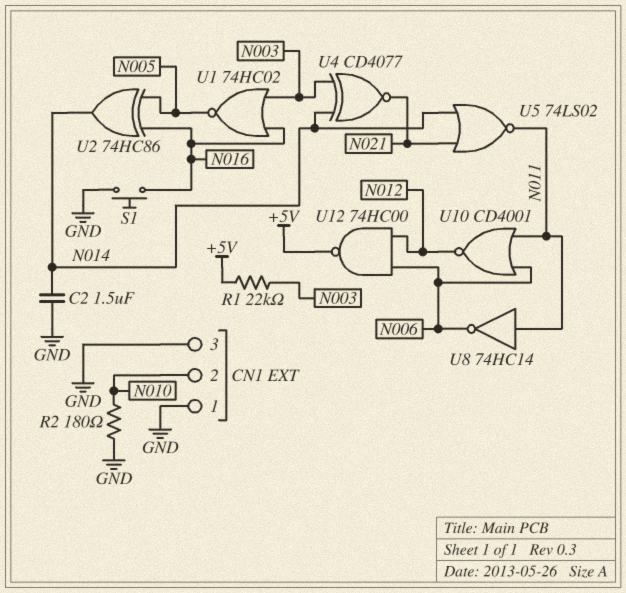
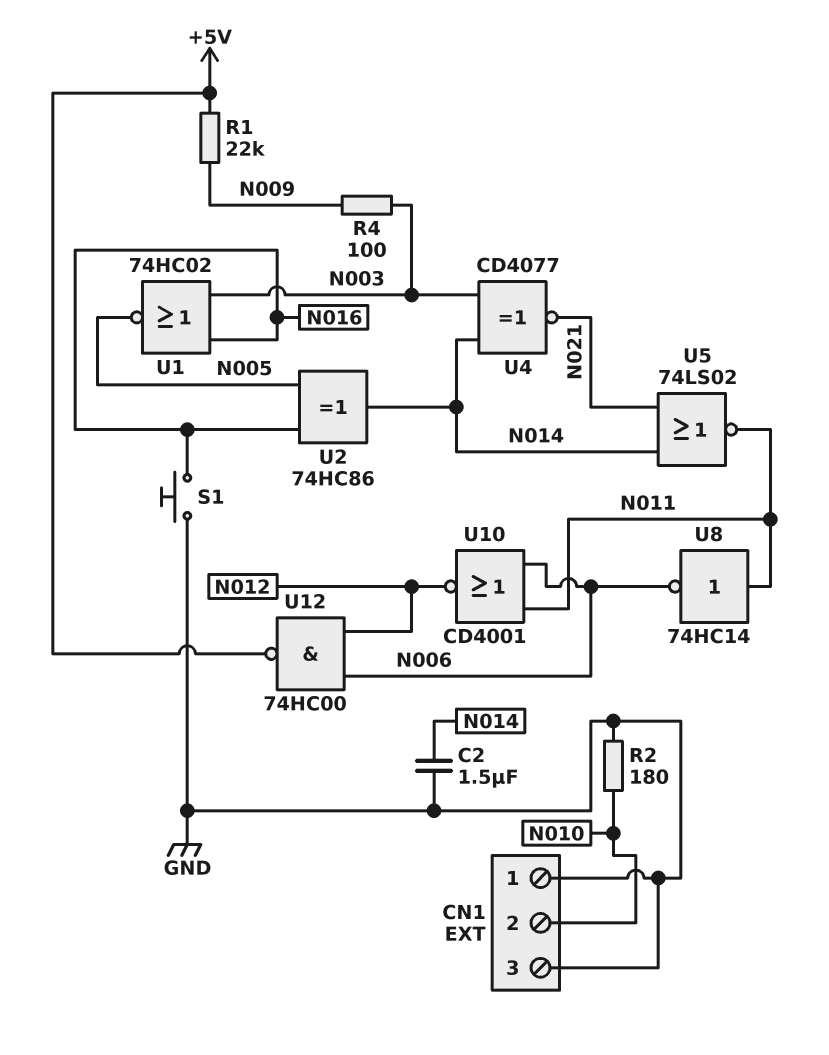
R1: 22k (+5V, N003) -> 22k (+5V, N009)
R4: none -> 100 (N003, N009)

